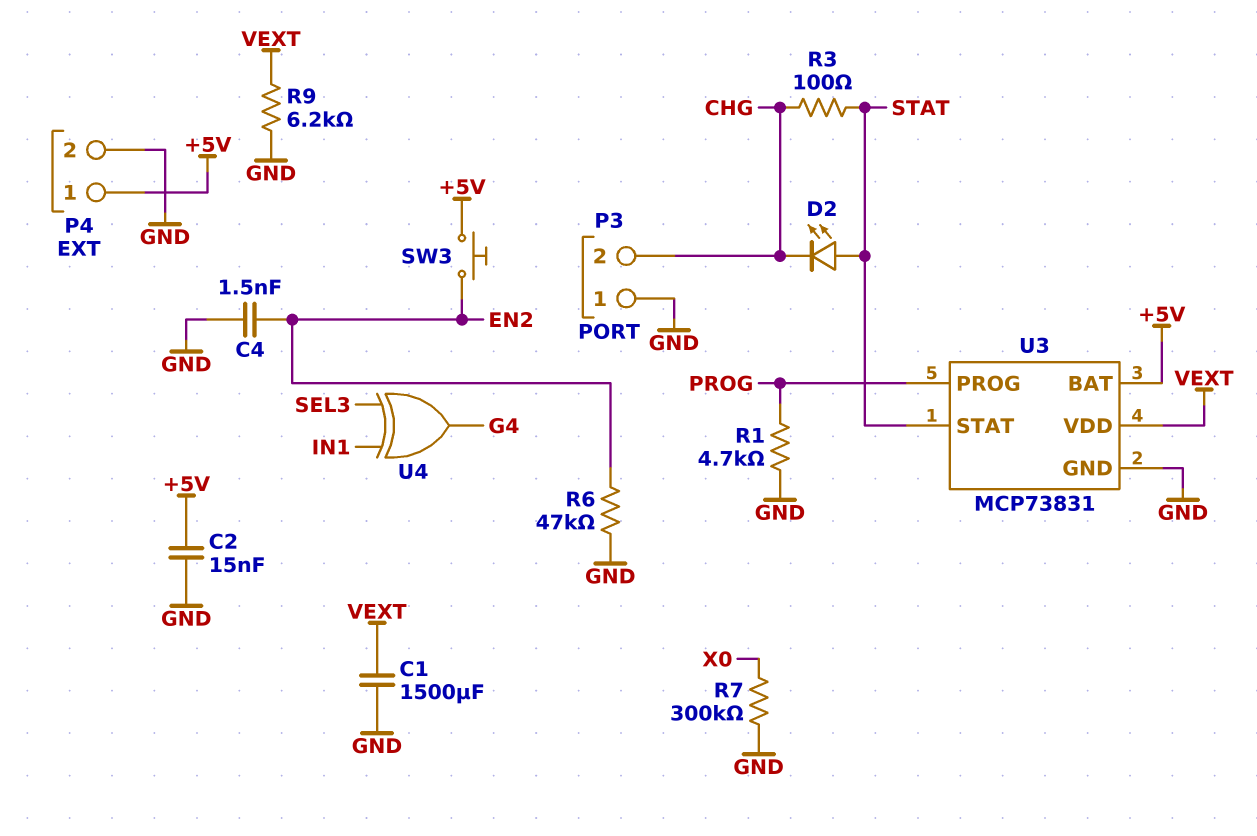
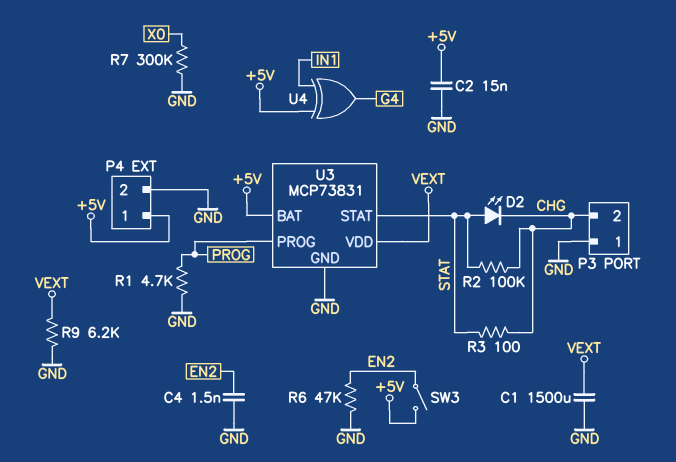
R2: none -> 100k (CHG, STAT)
SW3: button (+5V, EN2) -> switch (+5V, EN2)
U4: XOR (in IN1, in SEL3, out G4) -> XOR (in +5V, in IN1, out G4)

